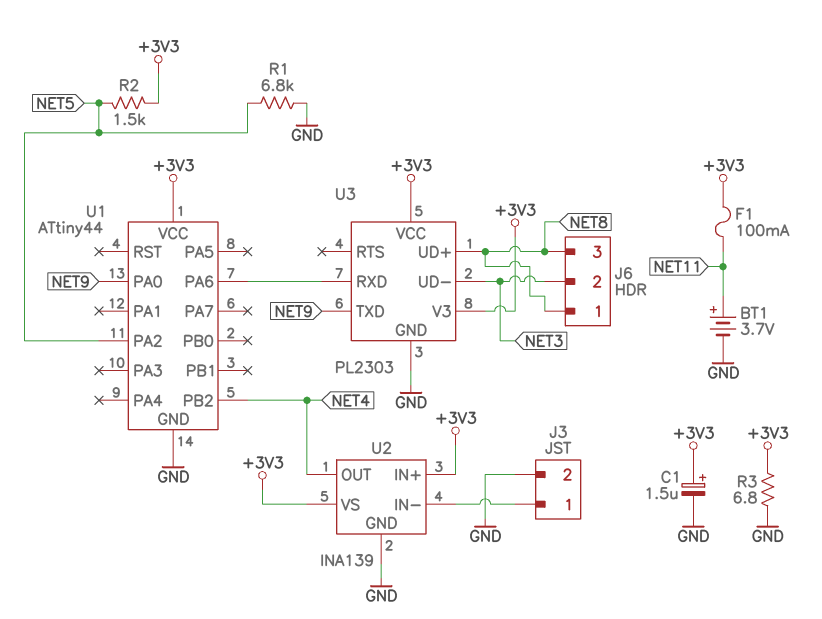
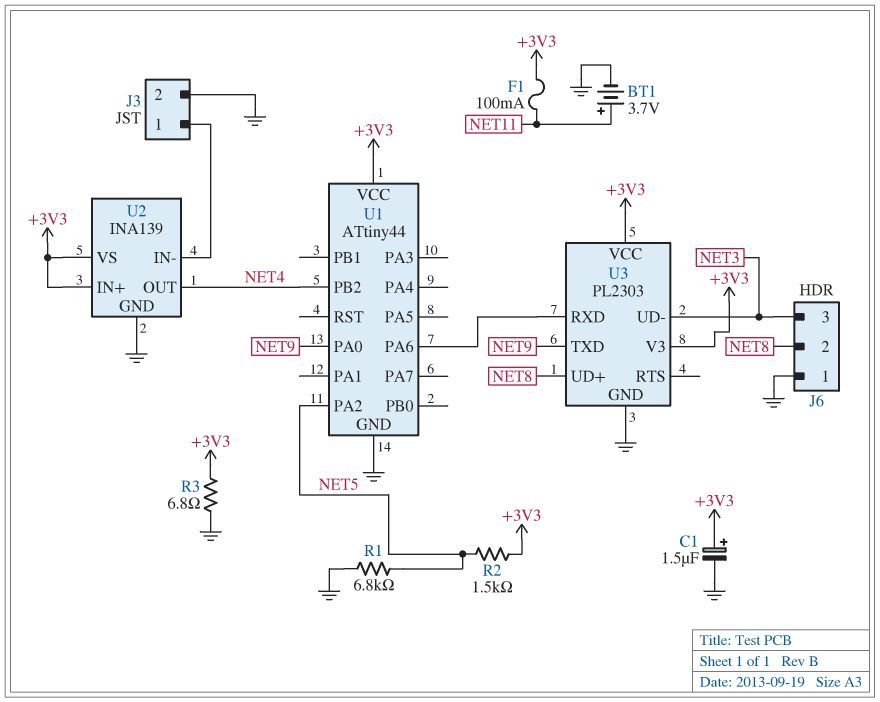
J6 pin 1: NET8 -> GND
J6 pin 2: NET3 -> NET8
J6 pin 3: NET8 -> NET3

